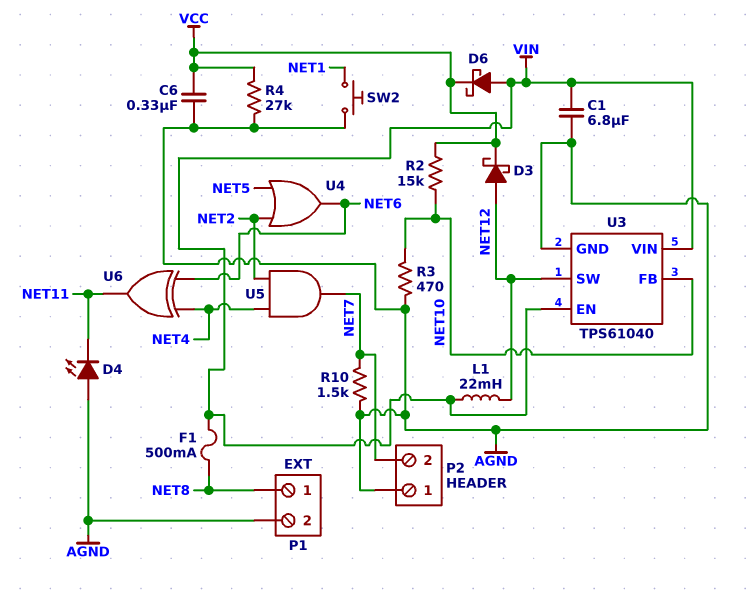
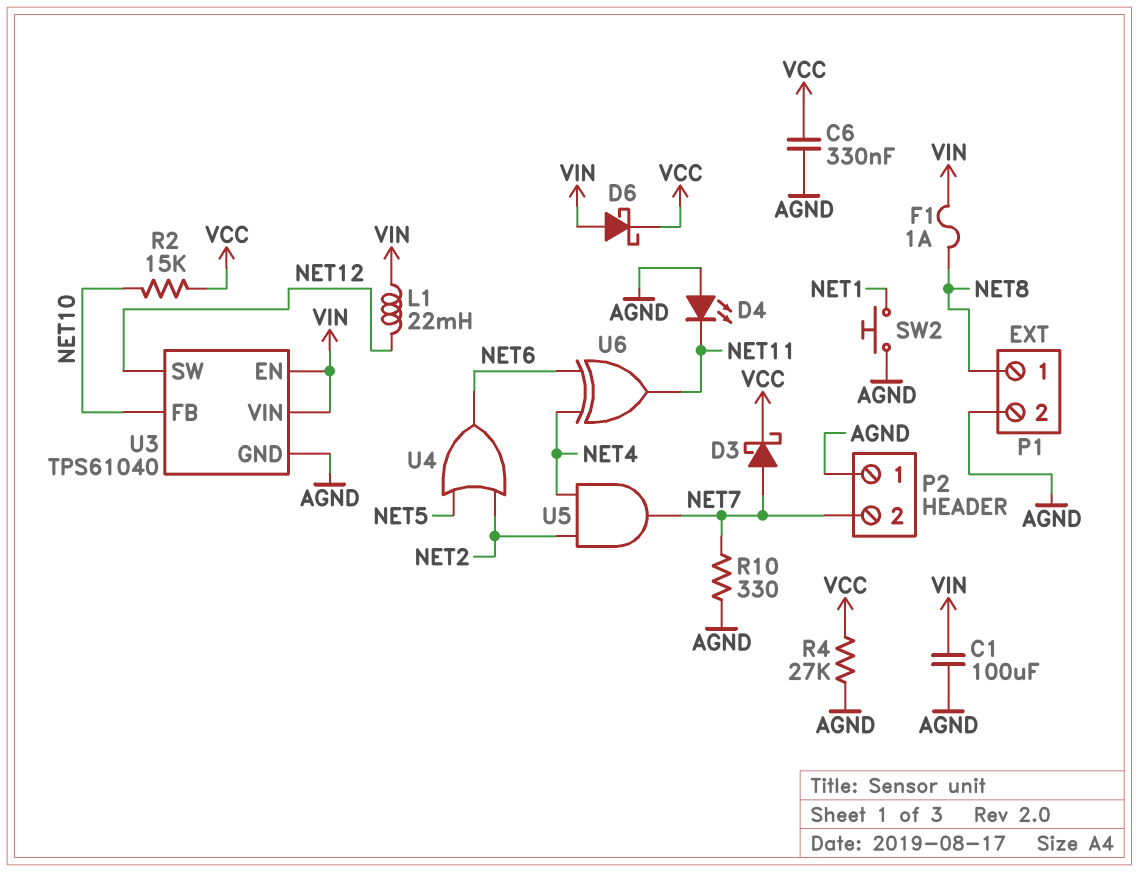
C1: 6.8uF (AGND, VIN) -> 100uF (AGND, VIN)
D3: schottky (A NET12, K VCC) -> schottky (A NET7, K VCC)
F1: 500mA (NET8, VIN) -> 1A (NET8, VIN)
R3: 470 (AGND, NET10) -> none
R10: 1.5k (AGND, NET7) -> 330 (AGND, NET7)

